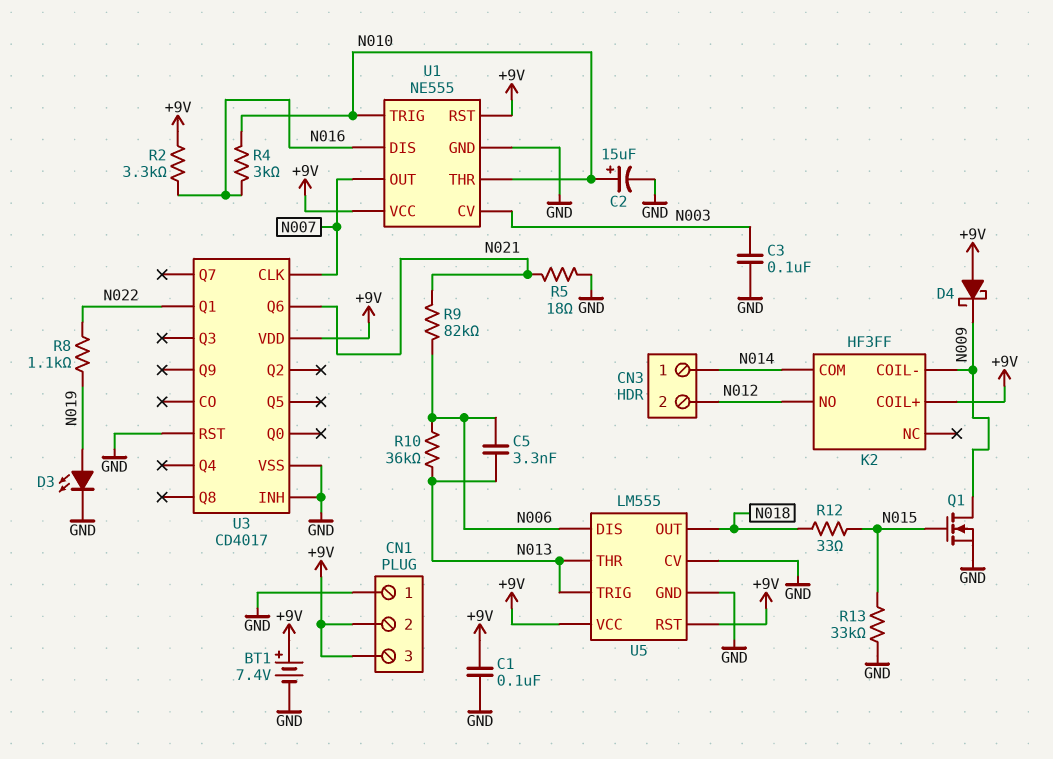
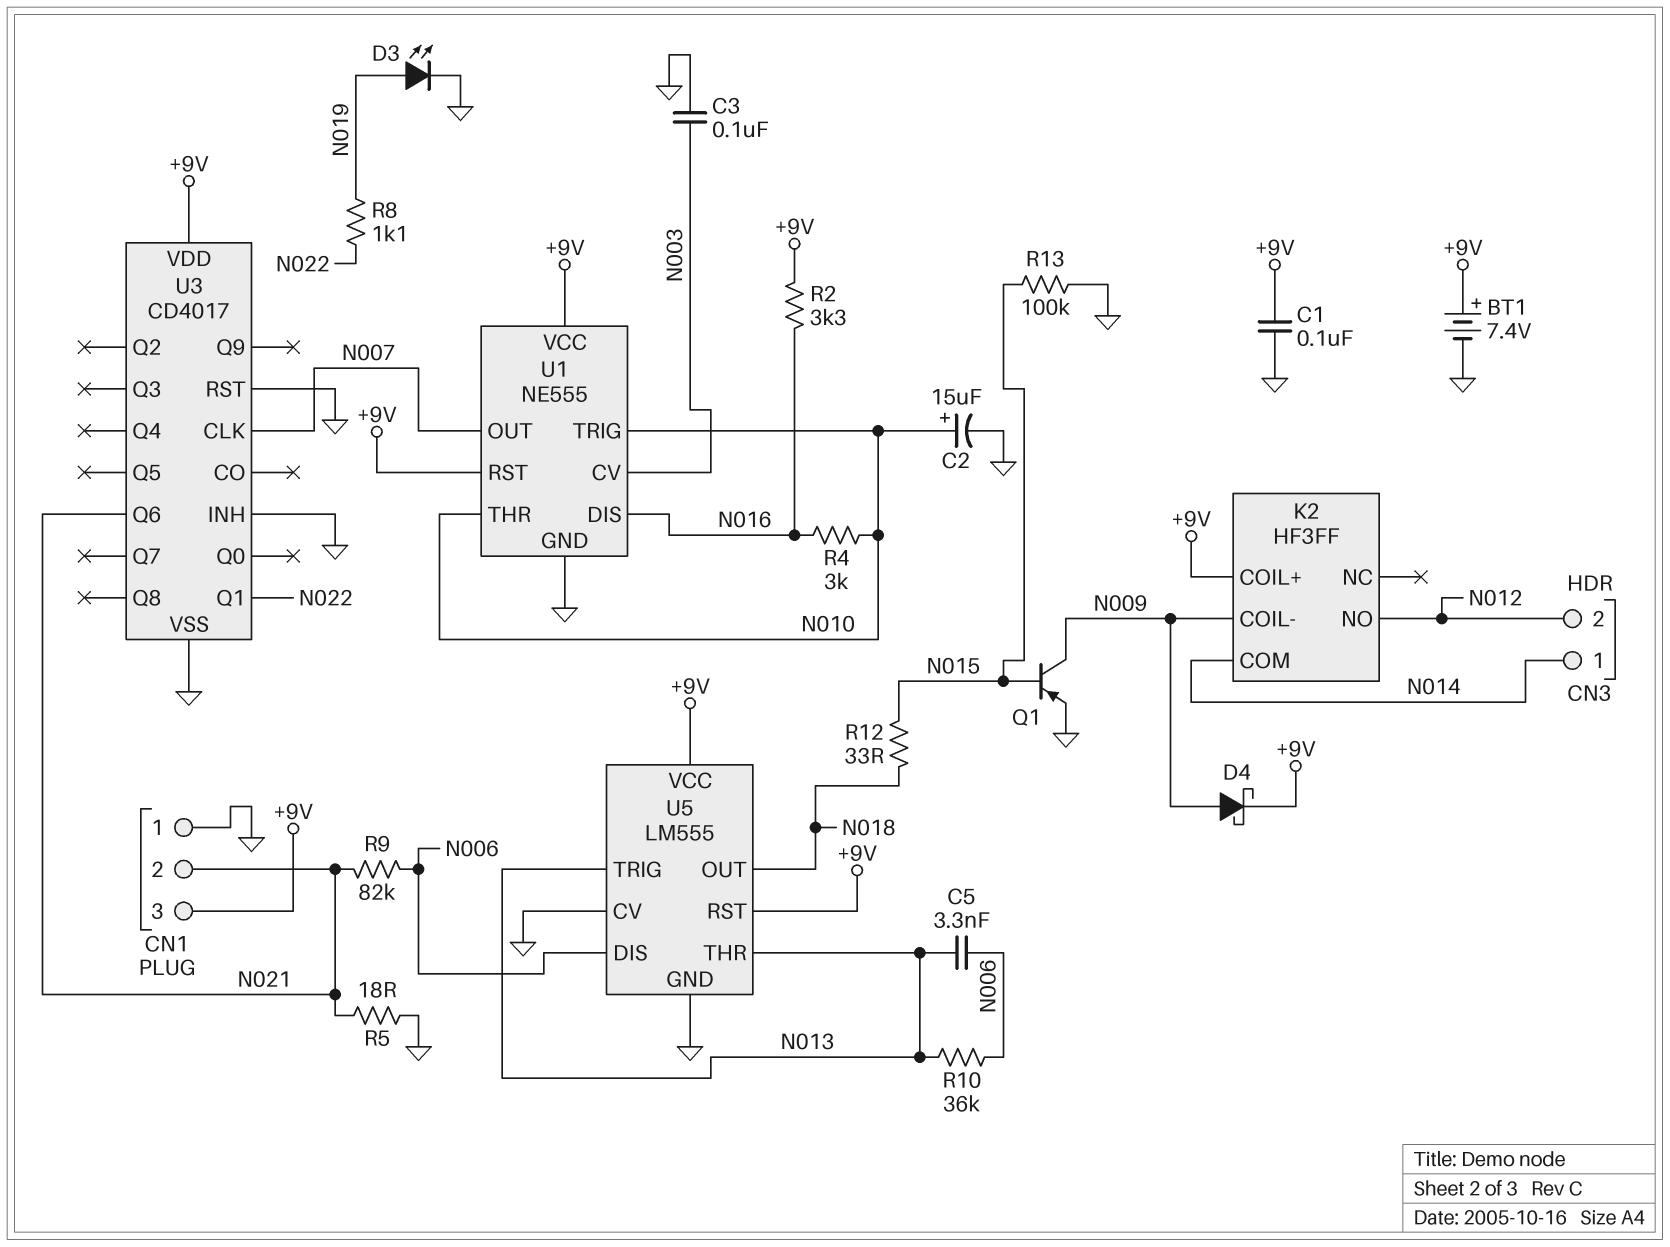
CN1 pin 2: +9V -> N021
D4: schottky (A +9V, K N009) -> schottky (A N009, K +9V)
Q1: NMOS (G N015, D N009, S GND) -> PNP (B N015, C N009, E GND)
R13: 33k (GND, N015) -> 100k (GND, N015)

